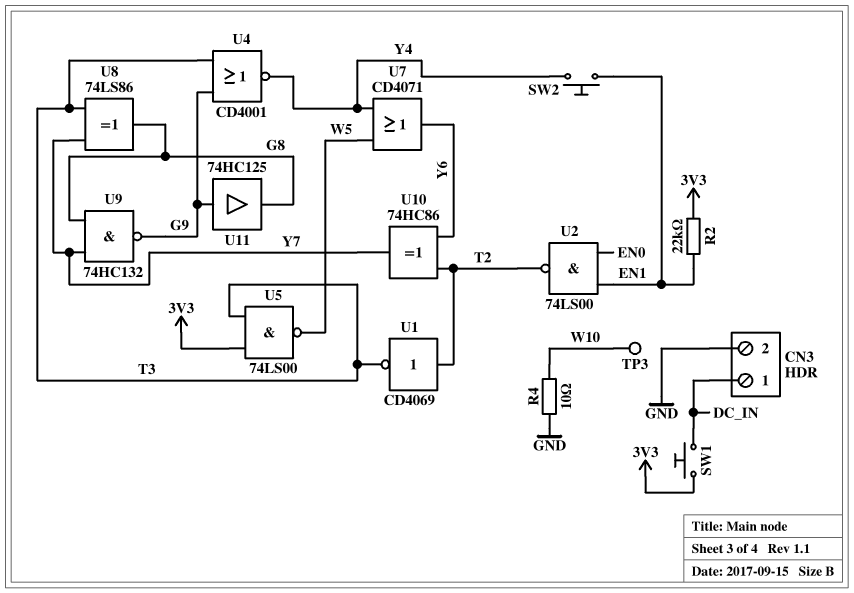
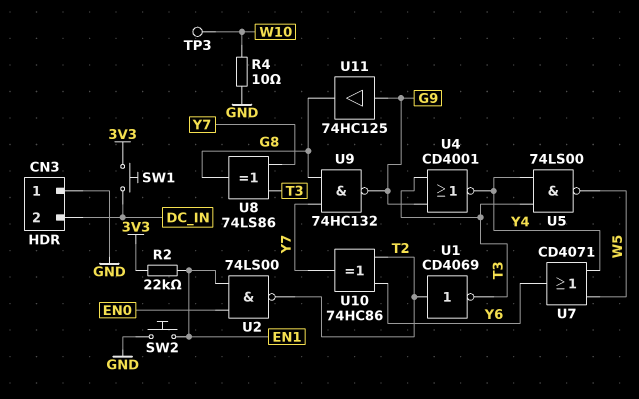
CN3 pin 1: DC_IN -> GND
CN3 pin 2: GND -> DC_IN
SW2: button (EN1, Y4) -> button (EN1, GND)
U5: NAND 74LS00 (in 3V3, in T3, out W5) -> NAND 74LS00 (in T3, in Y4, out W5)

